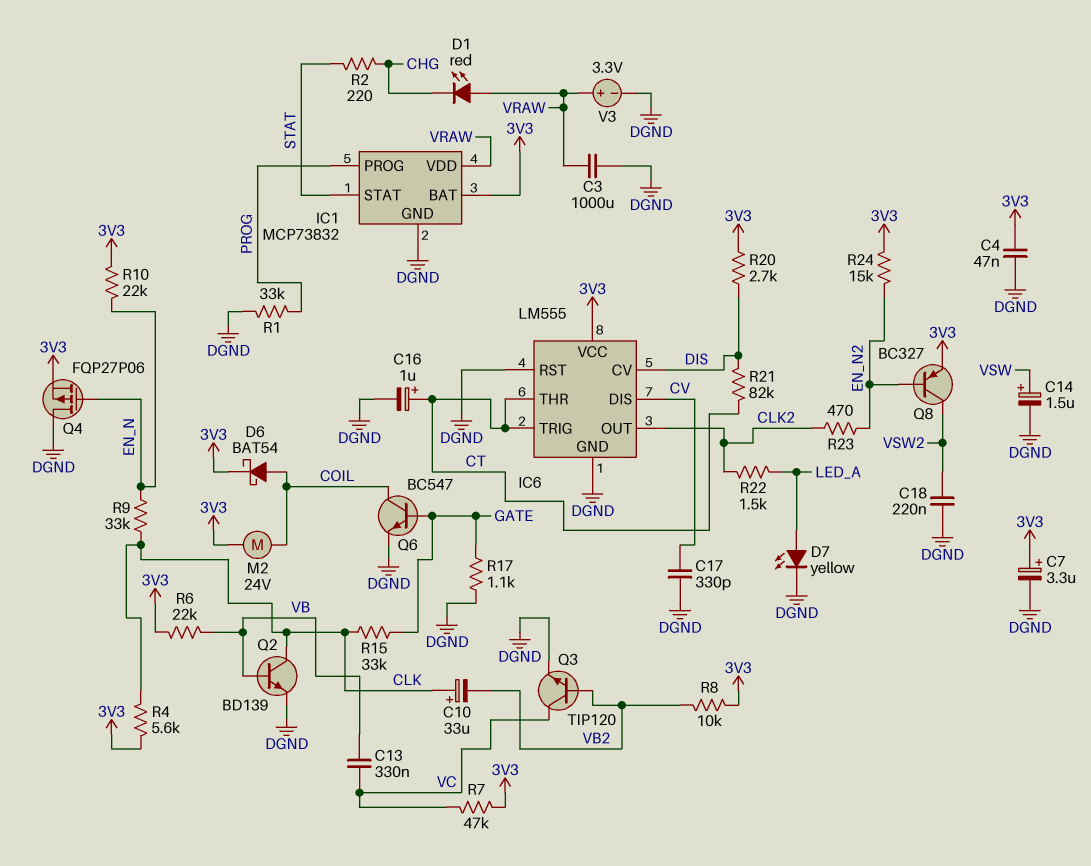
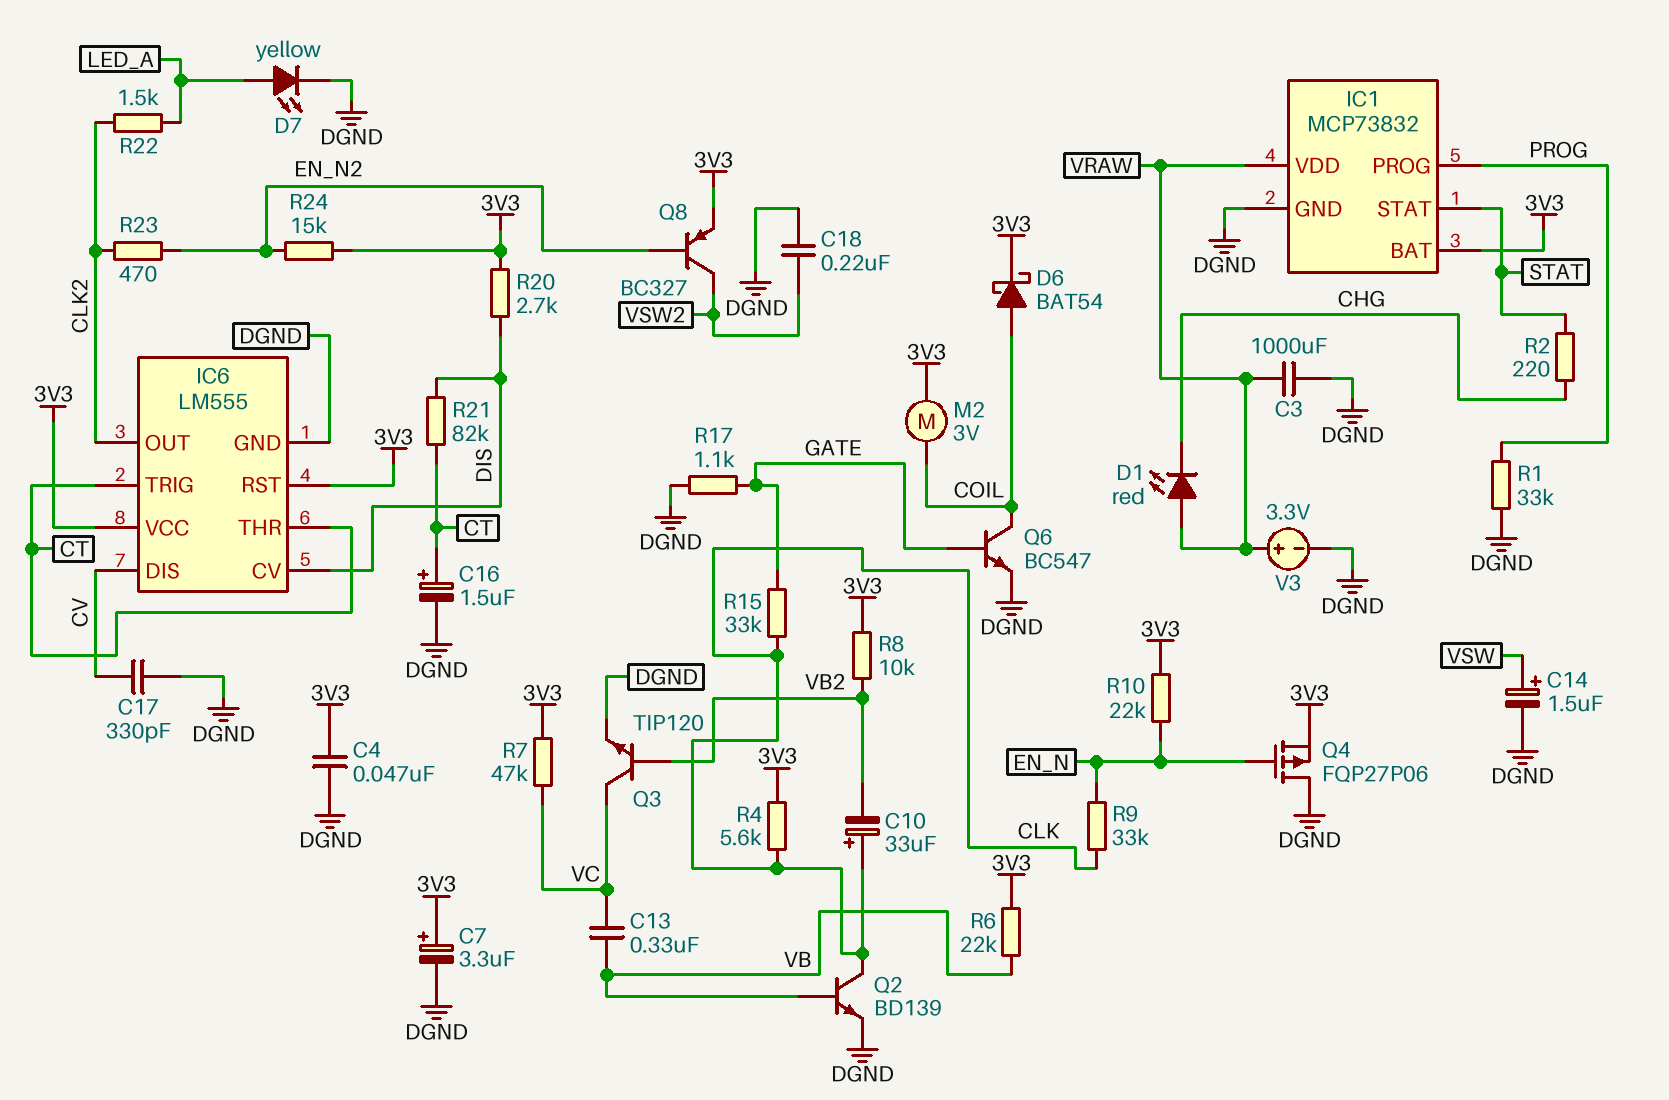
C16: 1uF (plus CT, minus DGND) -> 1.5uF (plus CT, minus DGND)
IC6 pin RST: DGND -> 3V3
M2: motor 24V (3V3, COIL) -> motor 3V (3V3, COIL)

